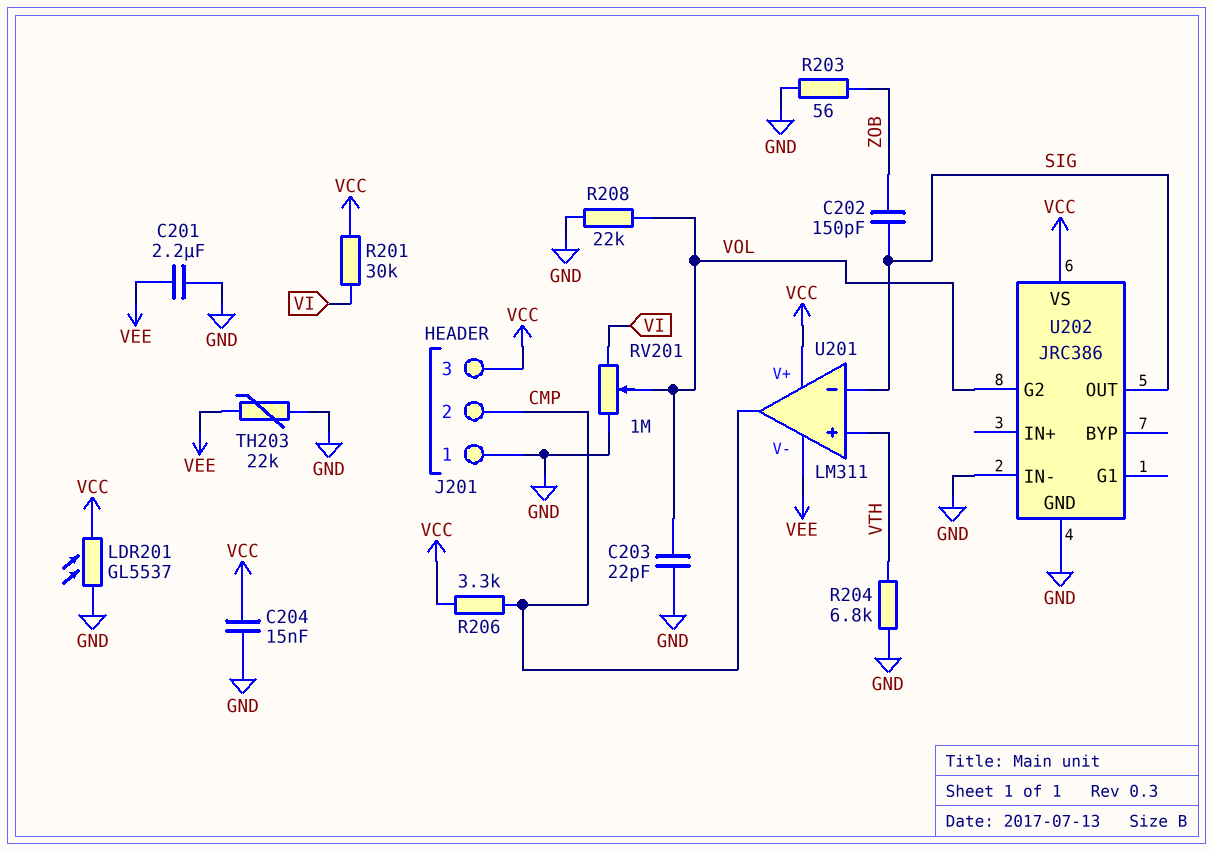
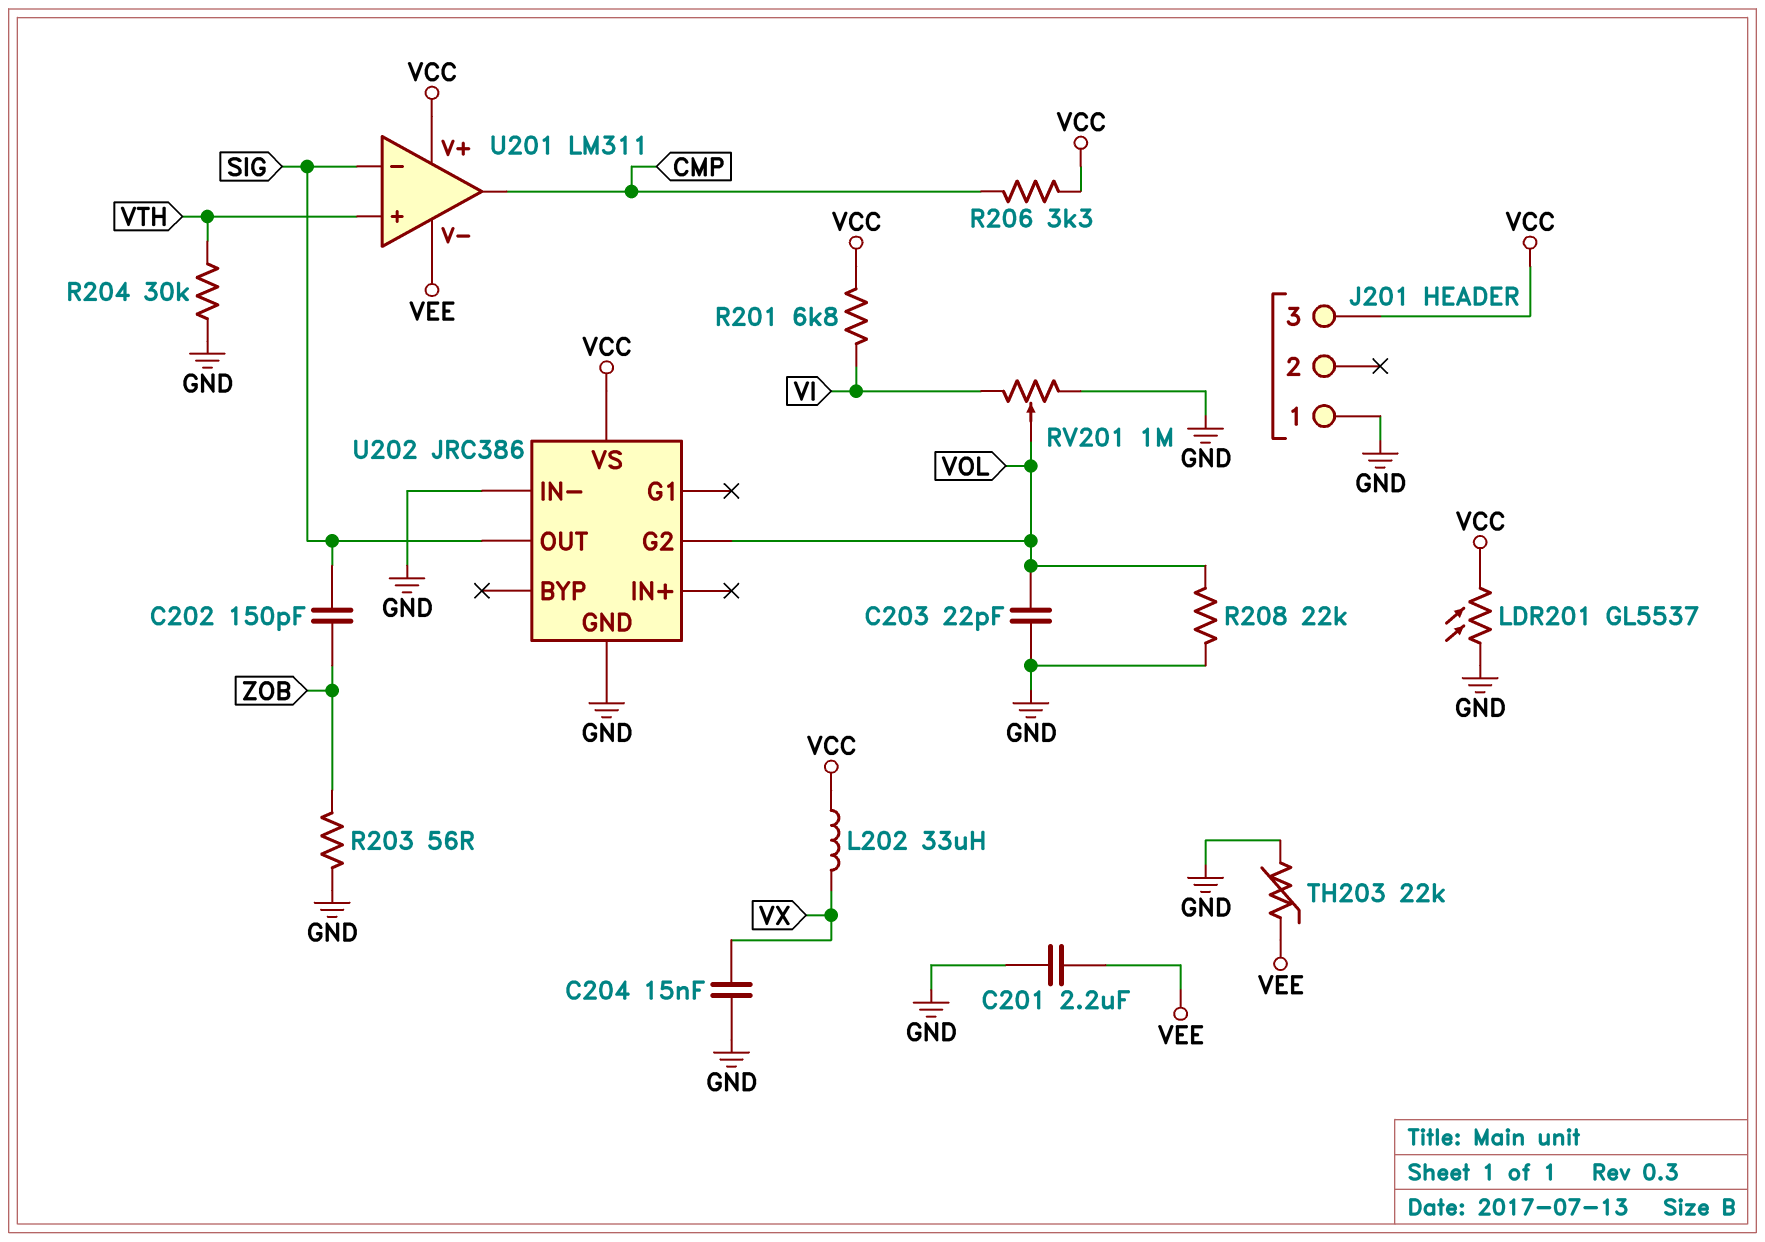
C204: 15nF (GND, VCC) -> 15nF (GND, VX)
J201 pin 2: CMP -> none
L202: none -> 33uH (VCC, VX)
R201: 30k (VCC, VI) -> 6.8k (VCC, VI)
R204: 6.8k (GND, VTH) -> 30k (GND, VTH)

